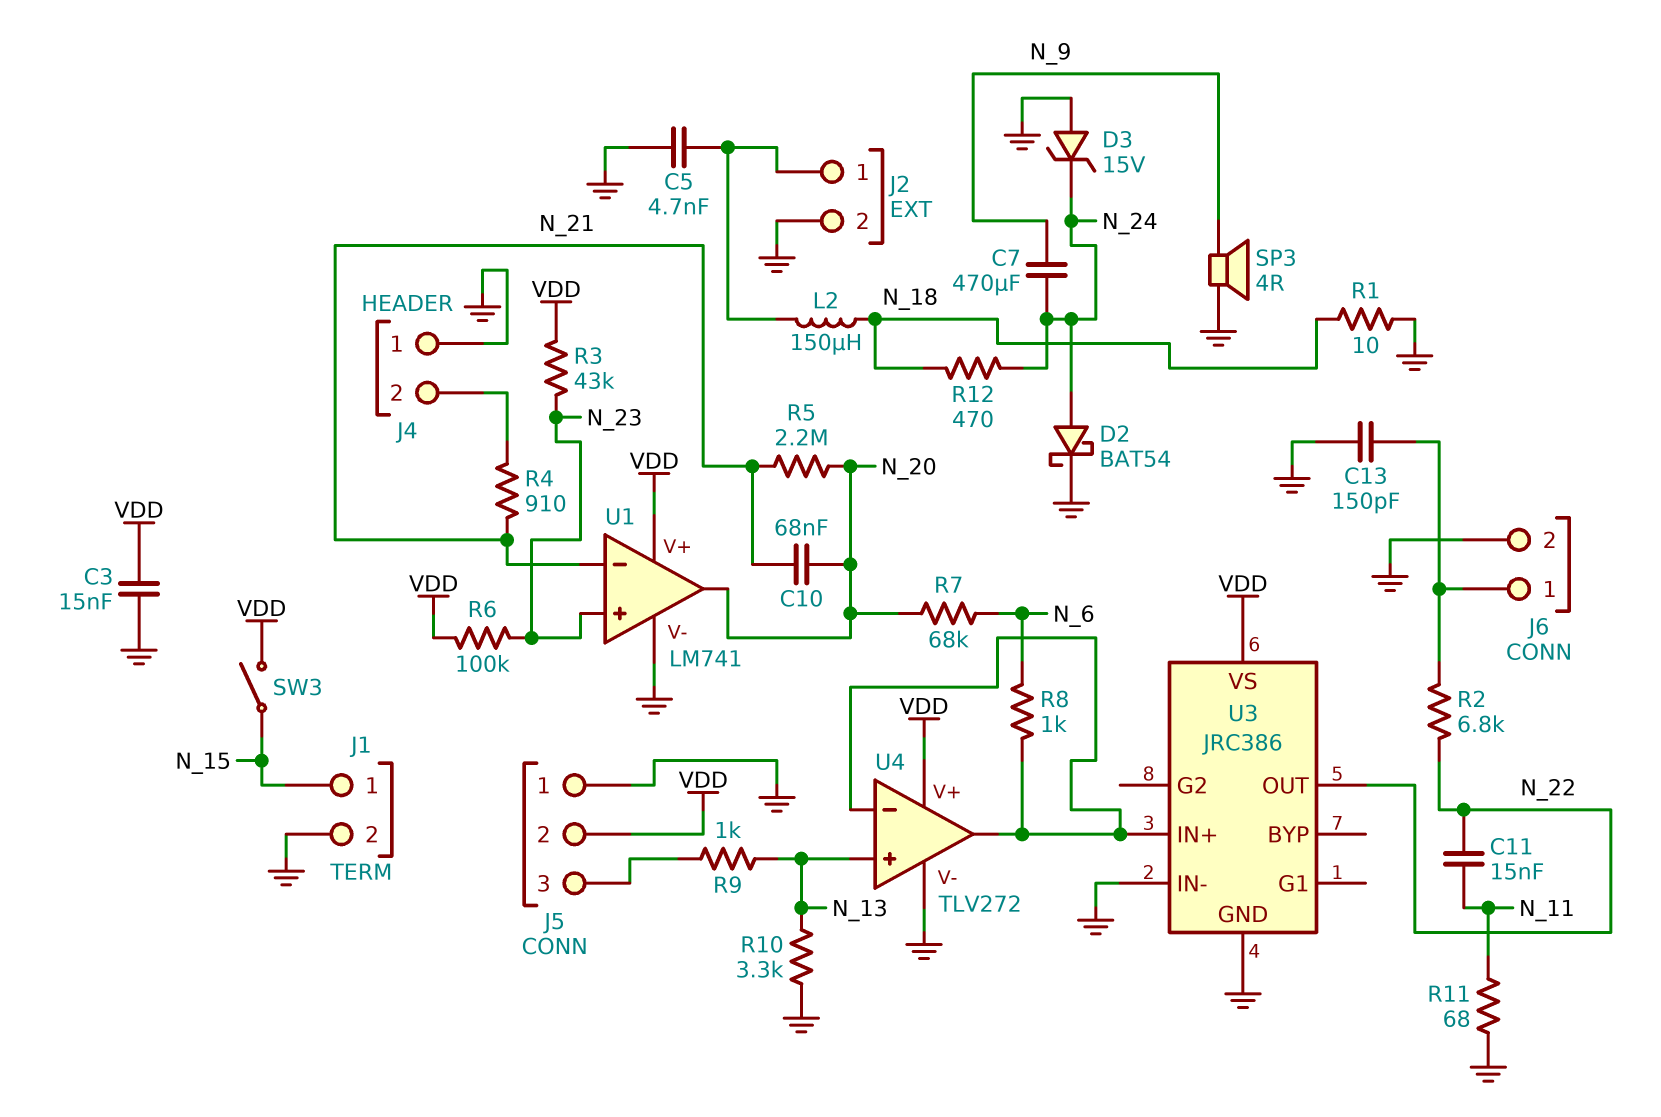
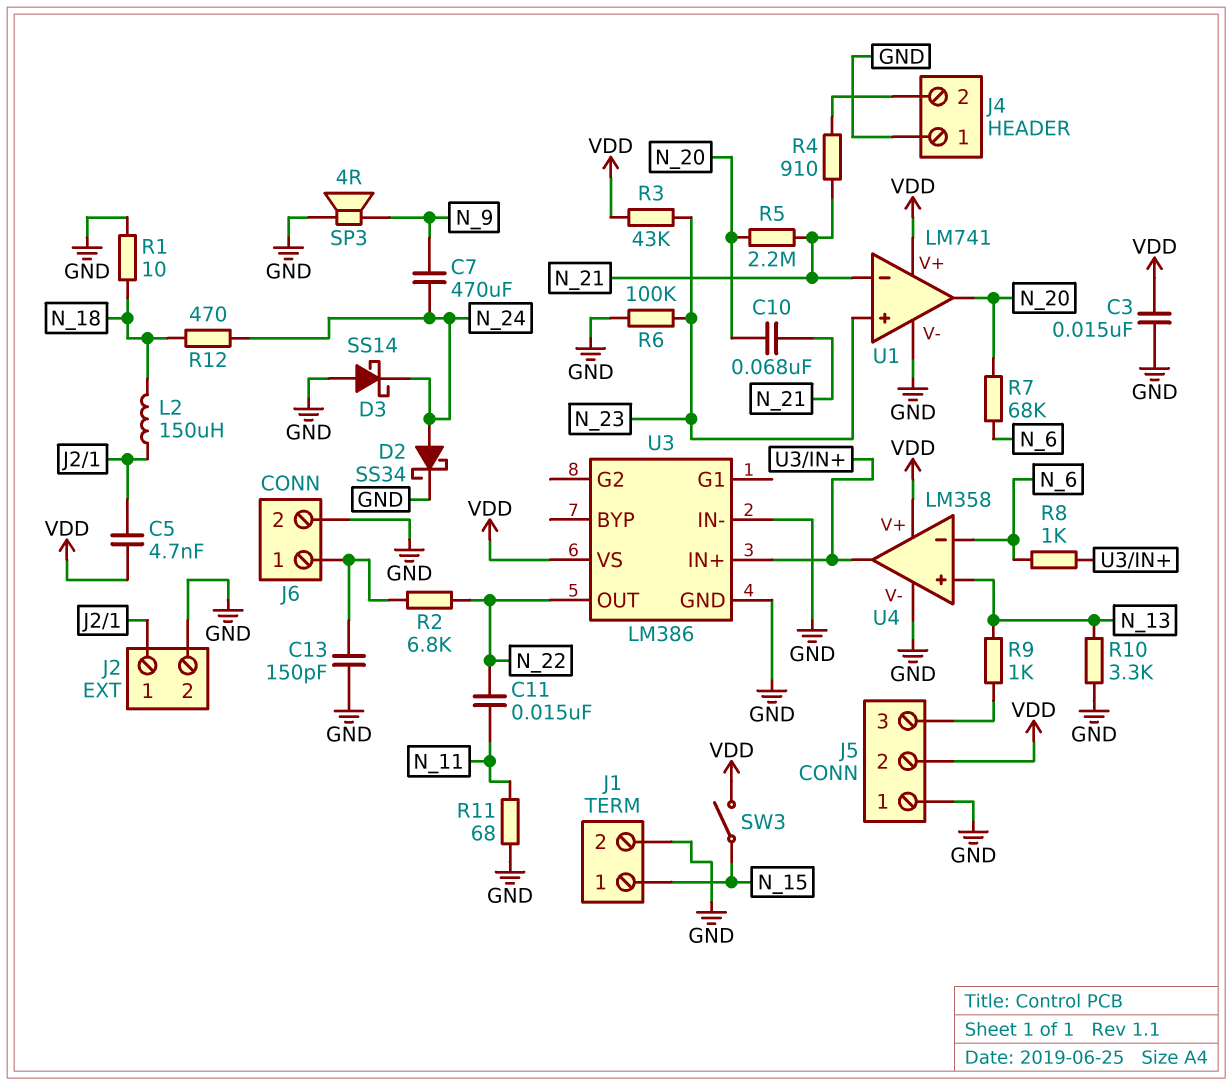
C5: 4.7nF (GND, J2/1) -> 4.7nF (J2/1, VDD)
D2: schottky BAT54 (A N_24, K GND) -> schottky SS34 (A N_24, K GND)
D3: zener 15V (A GND, K N_24) -> schottky SS14 (A GND, K N_24)
R6: 100k (N_23, VDD) -> 100k (GND, N_23)
U3: JRC386 -> LM386
U4: TLV272 -> LM358
U4 pin in-: U3/IN+ -> N_6

